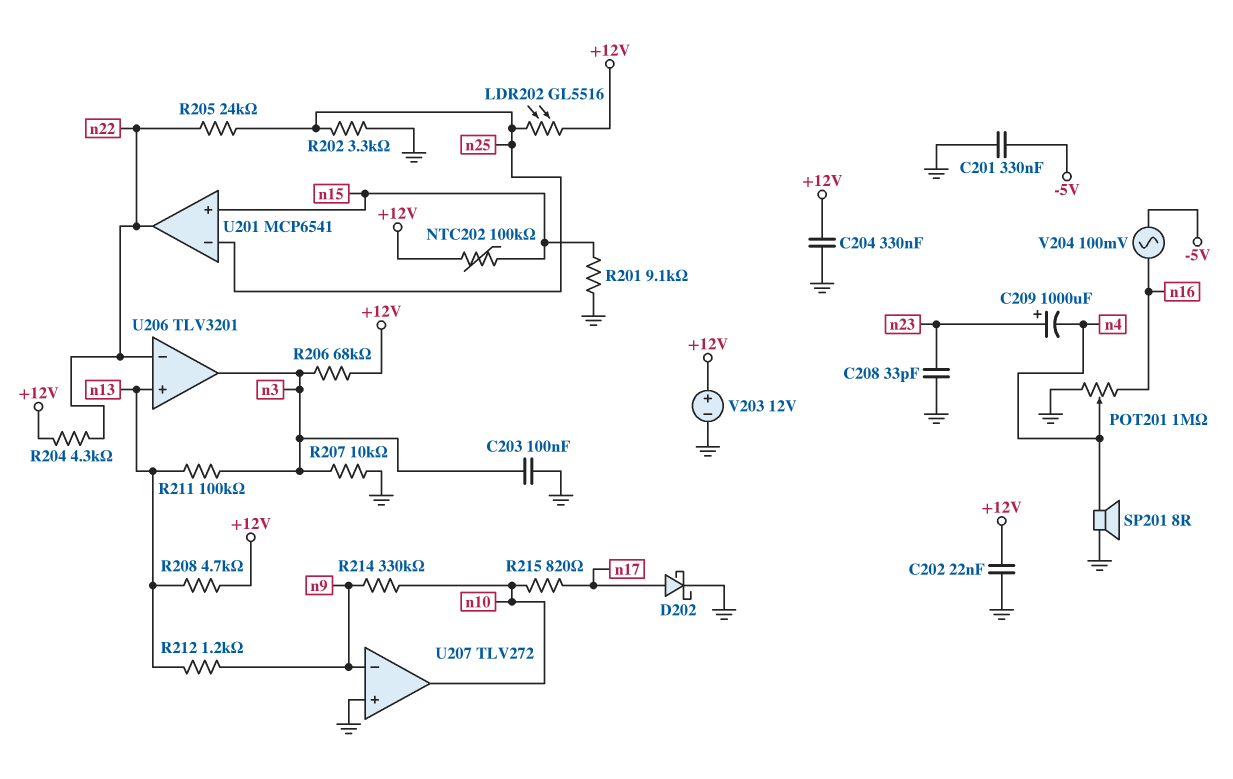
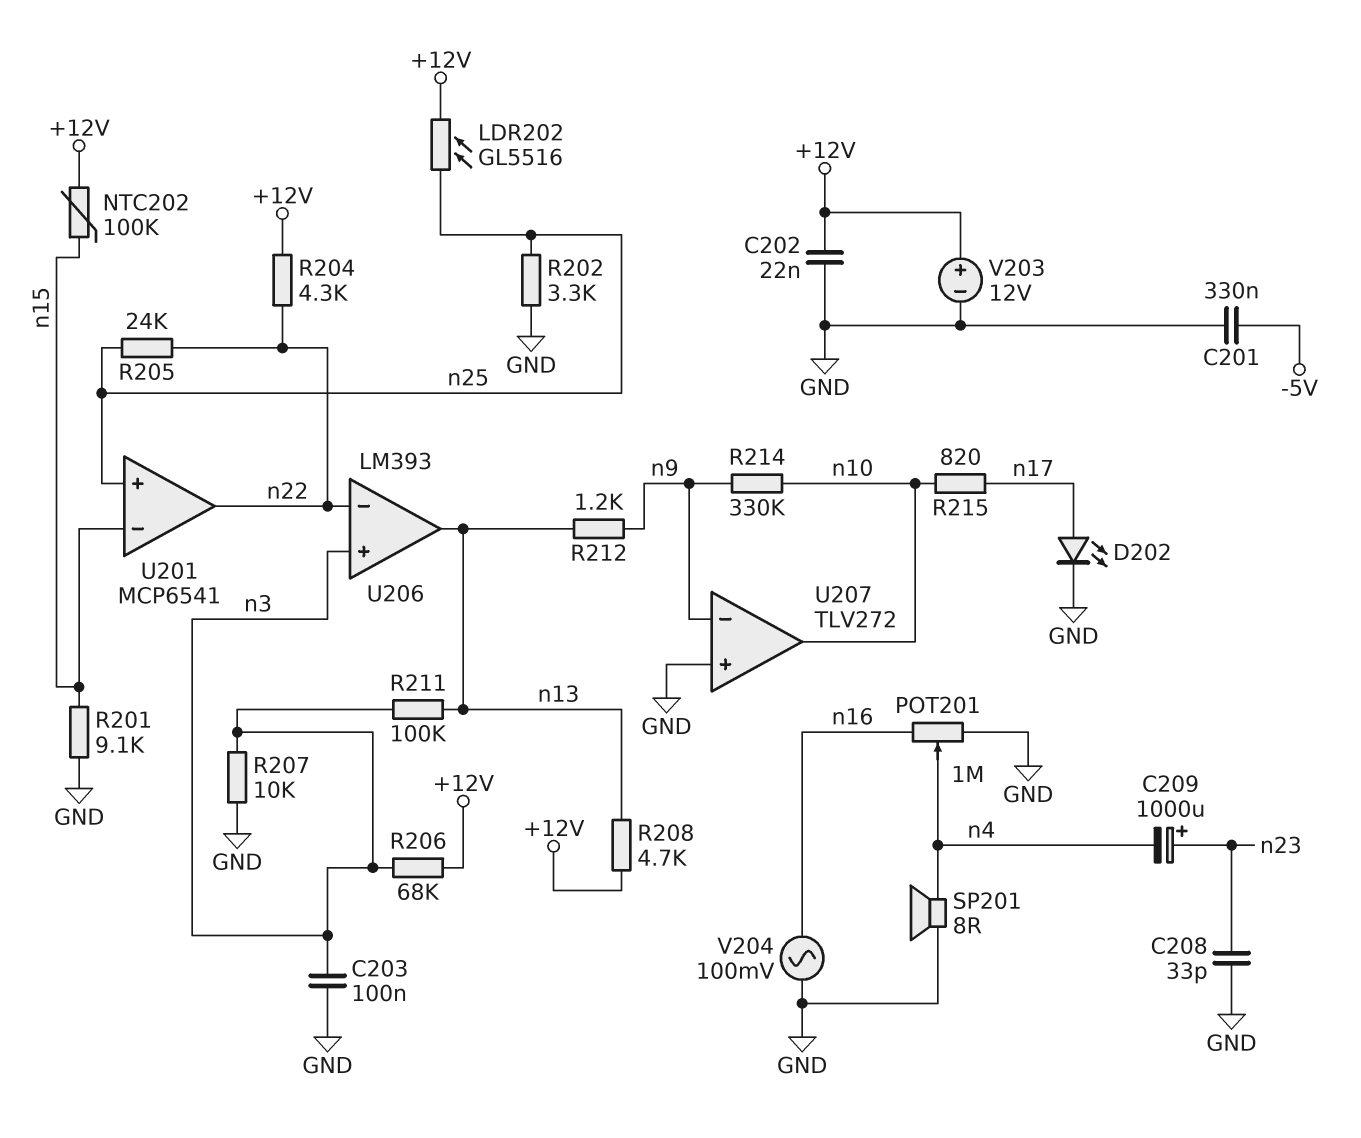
C204: 330nF (+12V, GND) -> none
D202: schottky (A n17, K GND) -> LED (A n17, K GND)
U201 pin in+: n15 -> n25
U201 pin in-: n25 -> n15
U206: TLV3201 -> LM393
U206 pin in+: n13 -> n3
U206 pin out: n3 -> n13
V204: AC 100mV (-5V, n16) -> AC 100mV (GND, n16)

